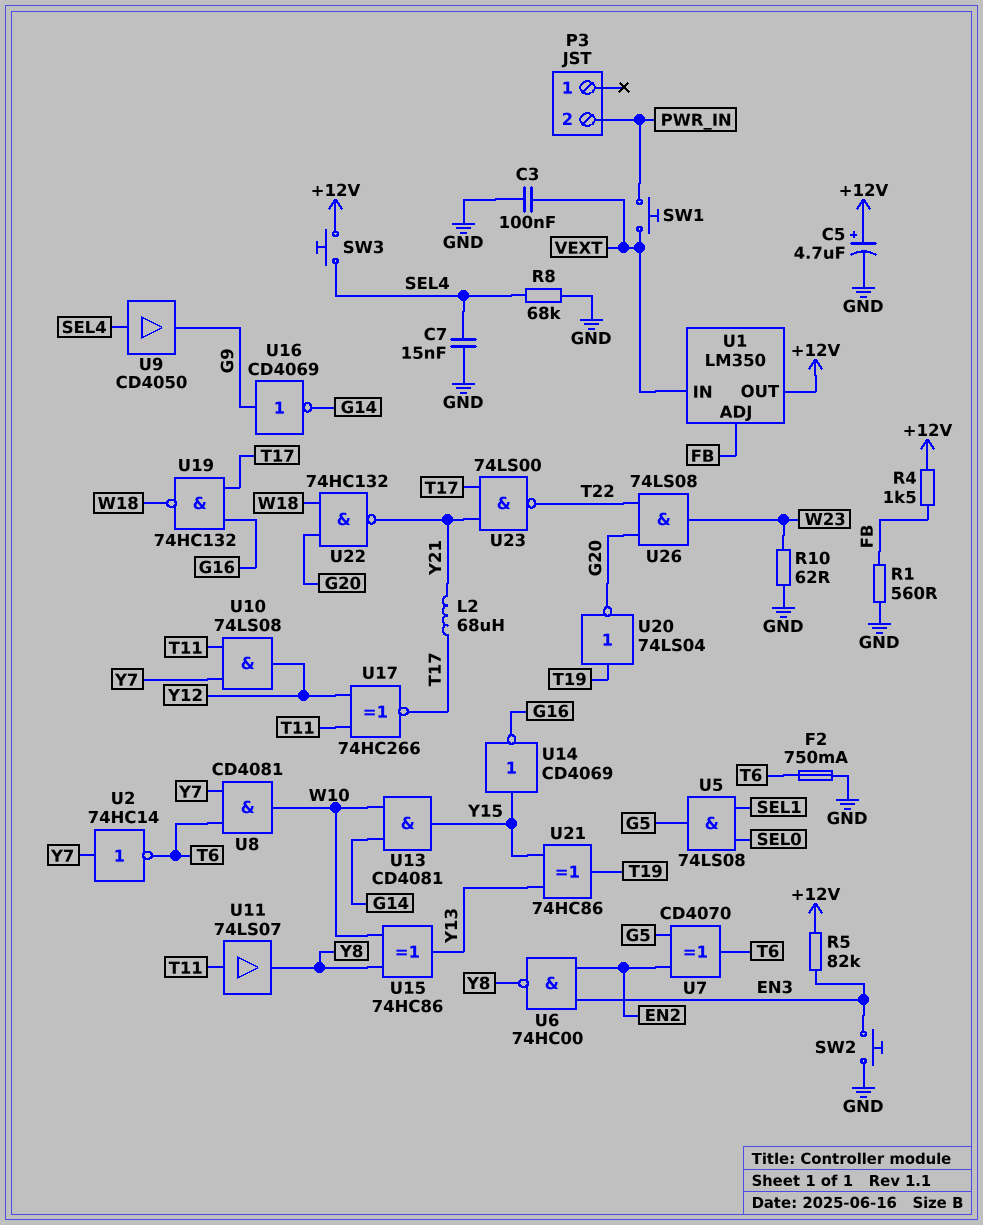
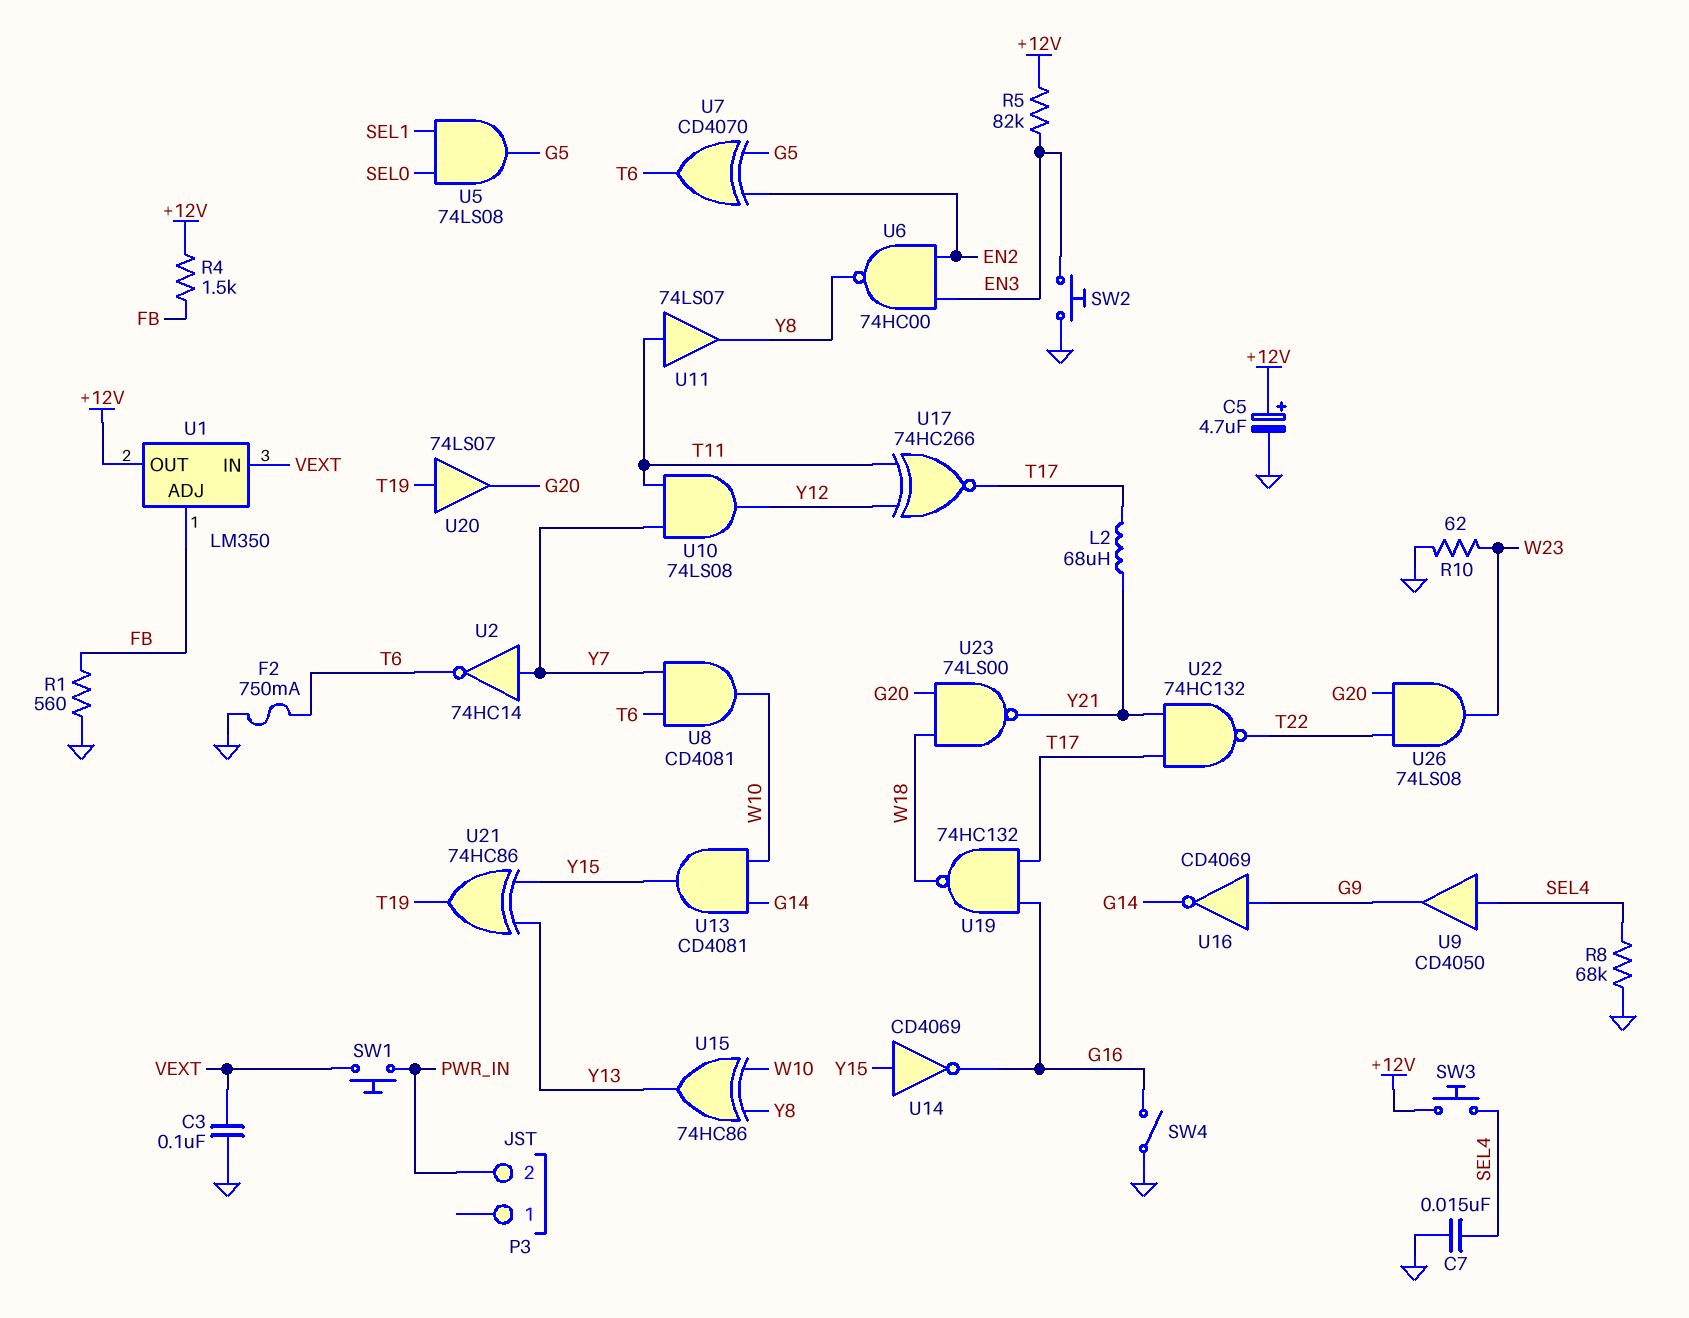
SW4: none -> switch (G16, GND)
U20: NOT 74LS04 (in T19, out G20) -> buffer 74LS07 (in T19, out G20)
U22: NAND 74HC132 (in G20, in W18, out Y21) -> NAND 74HC132 (in T17, in Y21, out T22)
U23: NAND 74LS00 (in T17, in Y21, out T22) -> NAND 74LS00 (in G20, in W18, out Y21)

